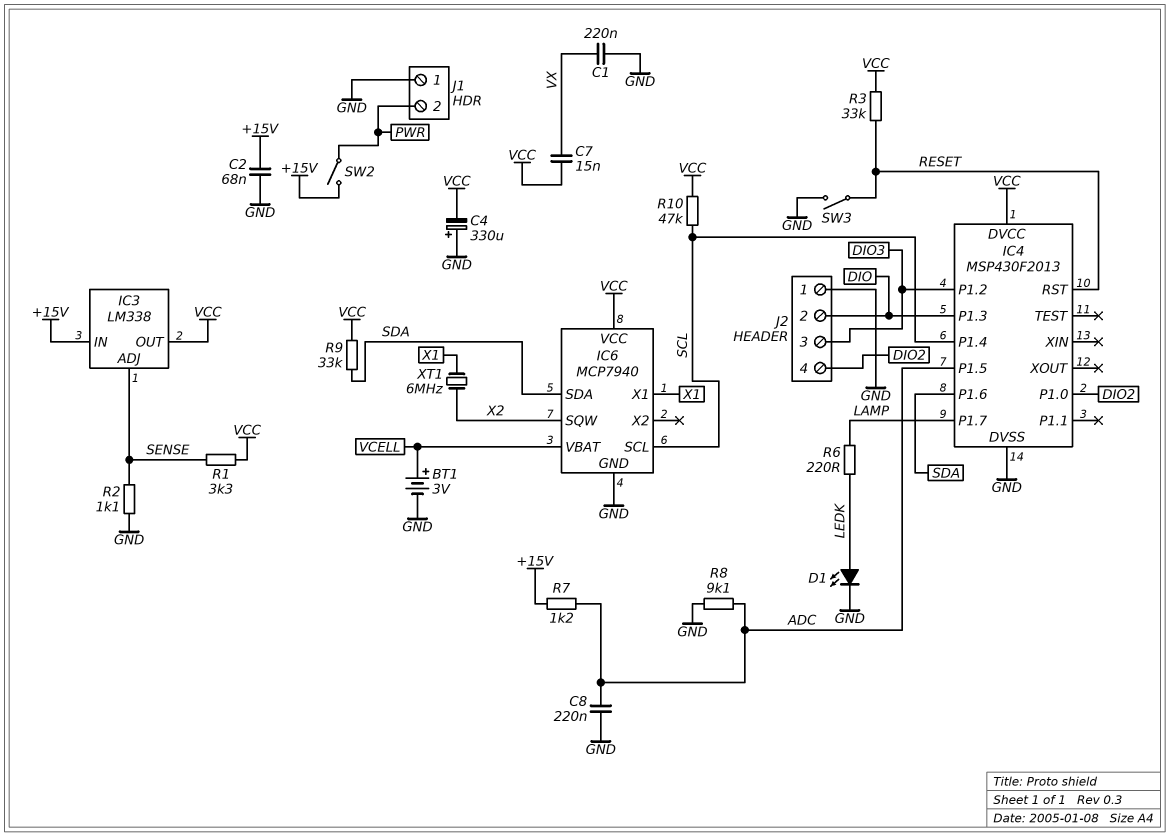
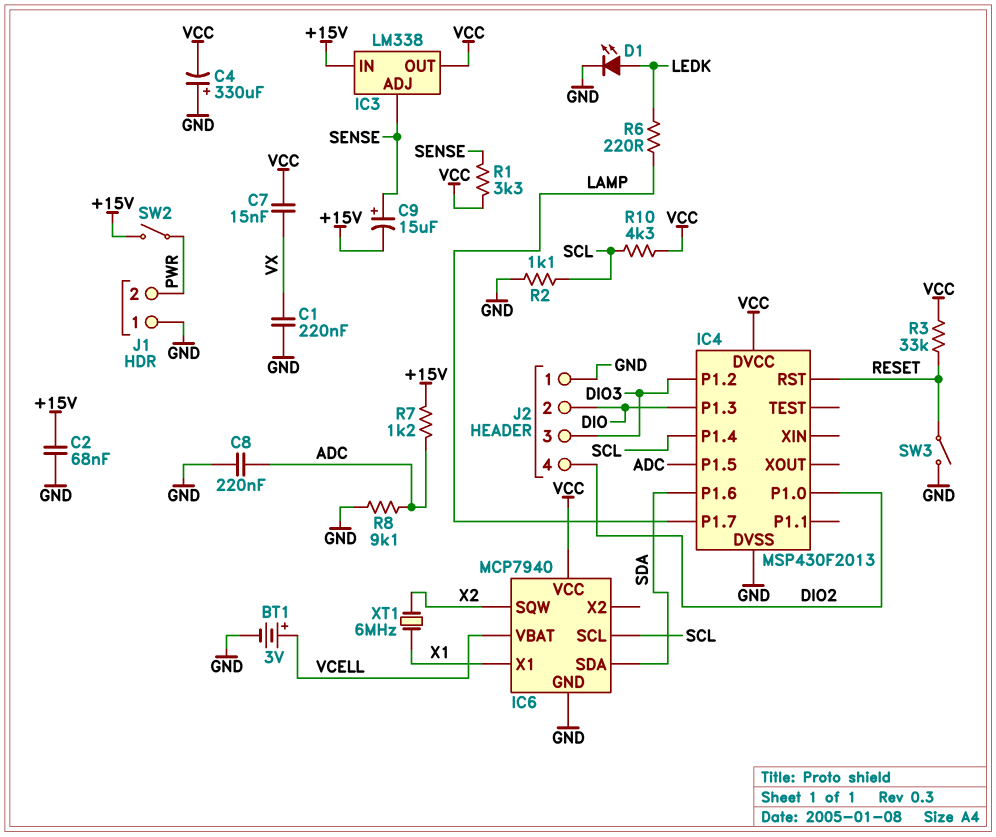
C9: none -> 15uF (plus SENSE, minus +15V)
R2: 1.1k (GND, SENSE) -> 1.1k (GND, SCL)
R9: 33k (SDA, VCC) -> none
R10: 47k (SCL, VCC) -> 4.3k (SCL, VCC)

